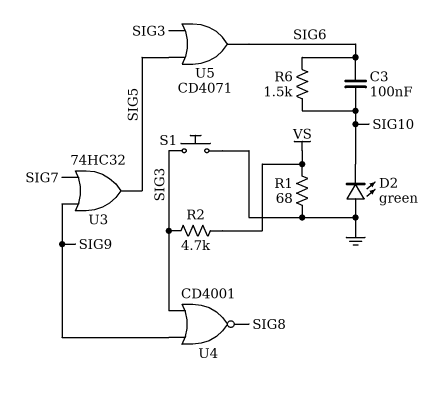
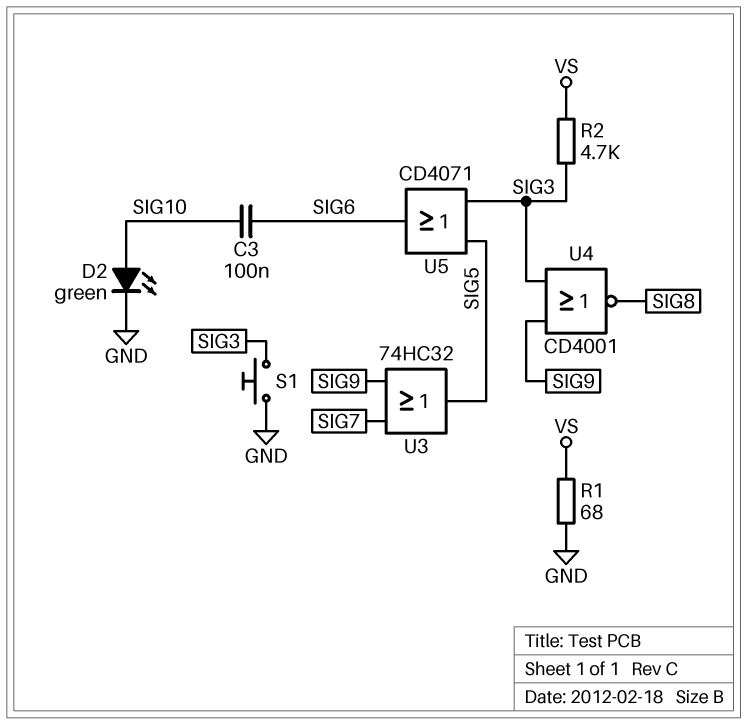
D2: LED green (A GND, K SIG10) -> LED green (A SIG10, K GND)
R6: 1.5k (SIG6, SIG10) -> none

